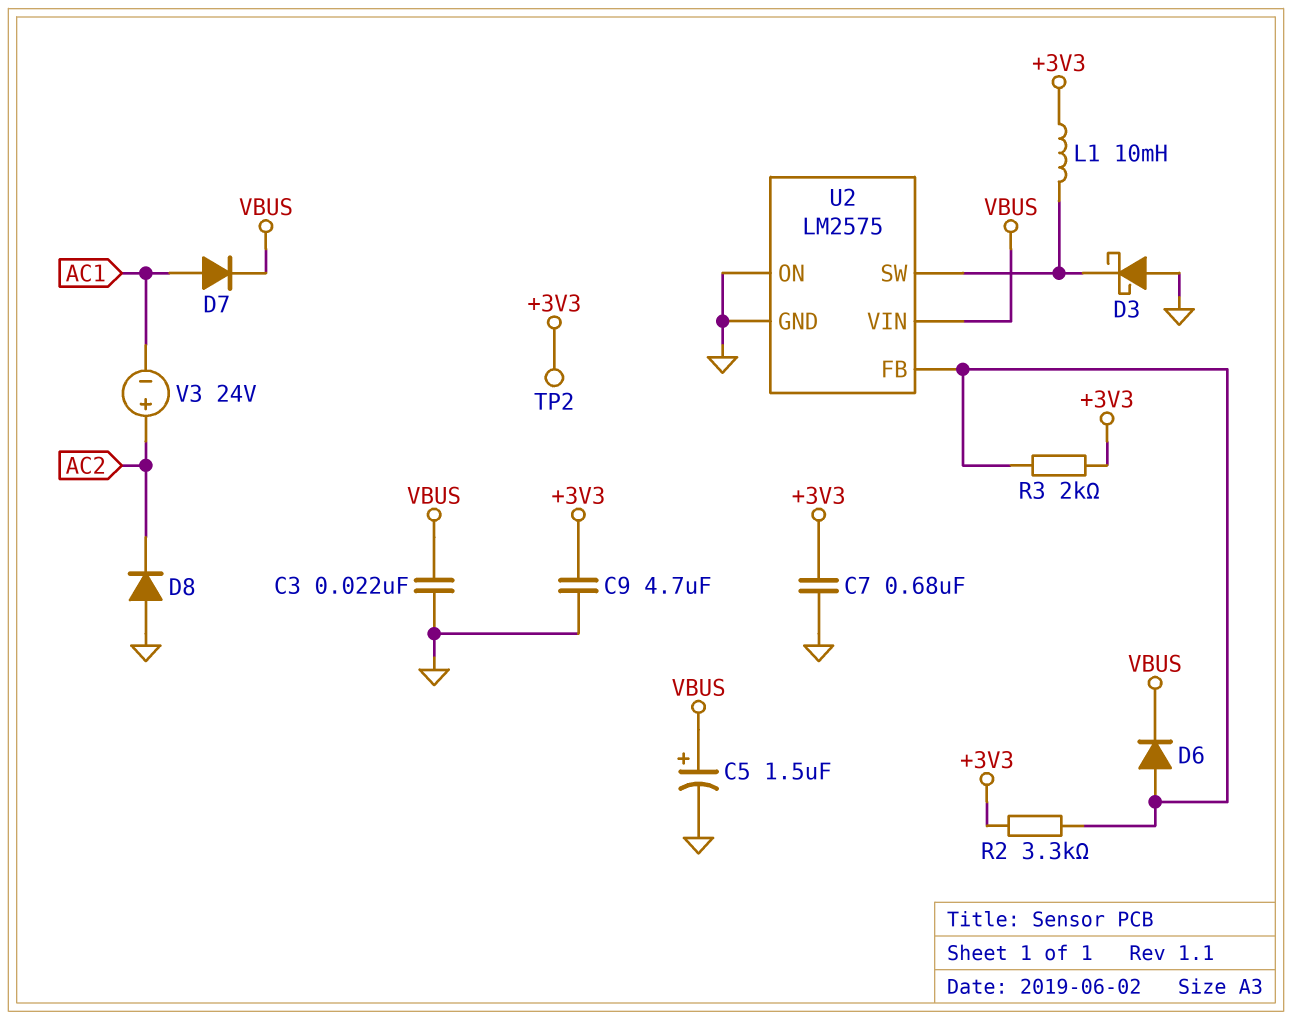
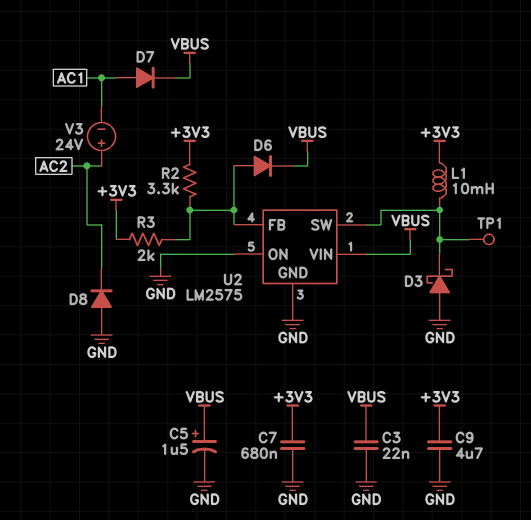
TP1: none -> test point (U2/SW)
TP2: test point (+3V3) -> none

